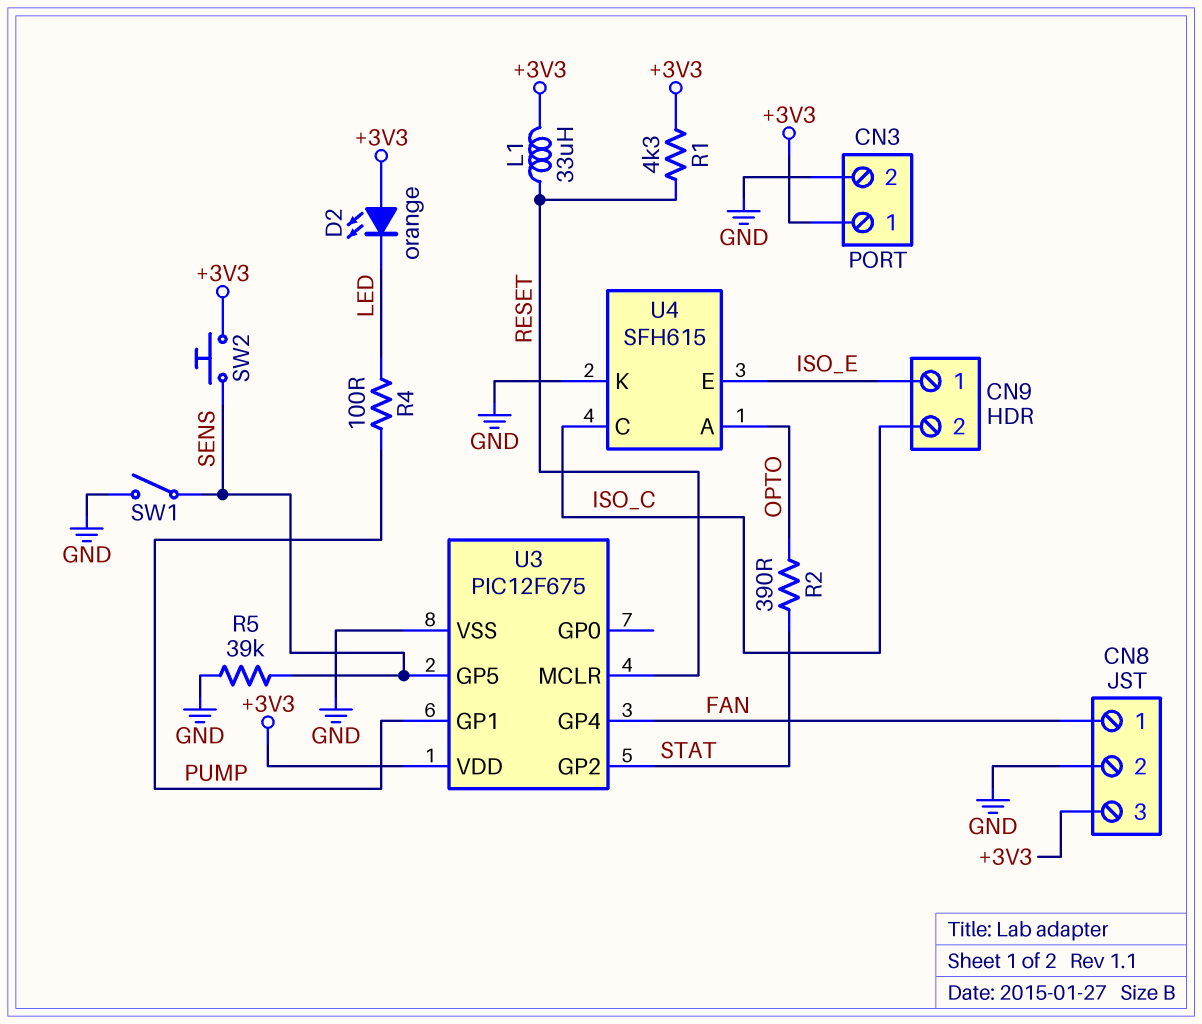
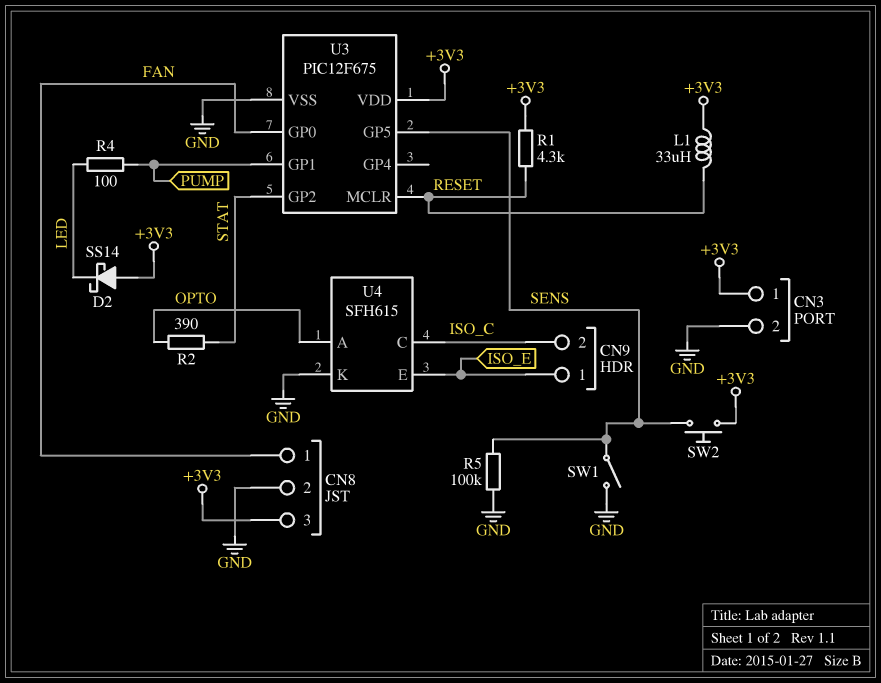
D2: LED orange (A +3V3, K LED) -> schottky SS14 (A +3V3, K LED)
R5: 39k (GND, SENS) -> 100k (GND, SENS)
U3 pin GP0: none -> FAN
U3 pin GP4: FAN -> none

